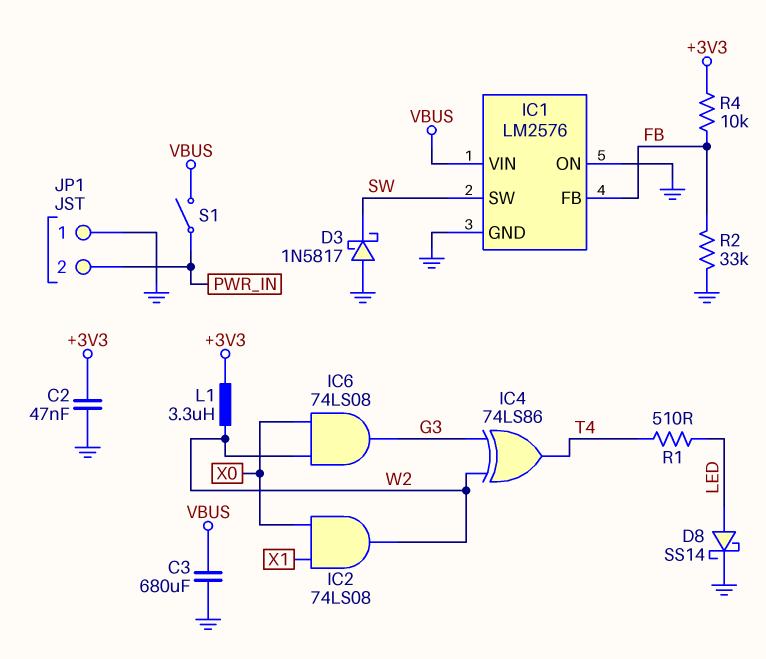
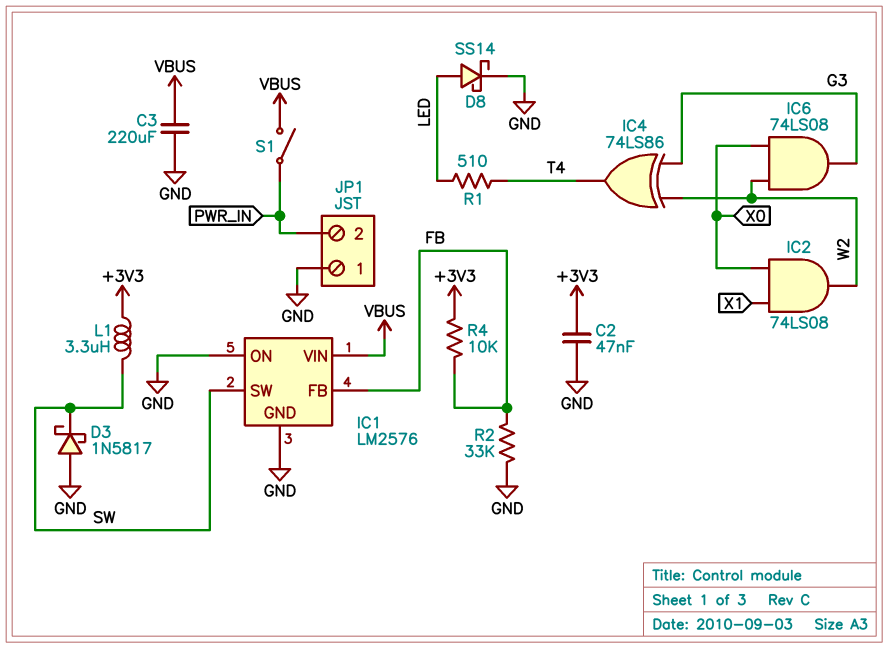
C3: 680uF (GND, VBUS) -> 220uF (GND, VBUS)
L1: 3.3uH (+3V3, W2) -> 3.3uH (+3V3, SW)

